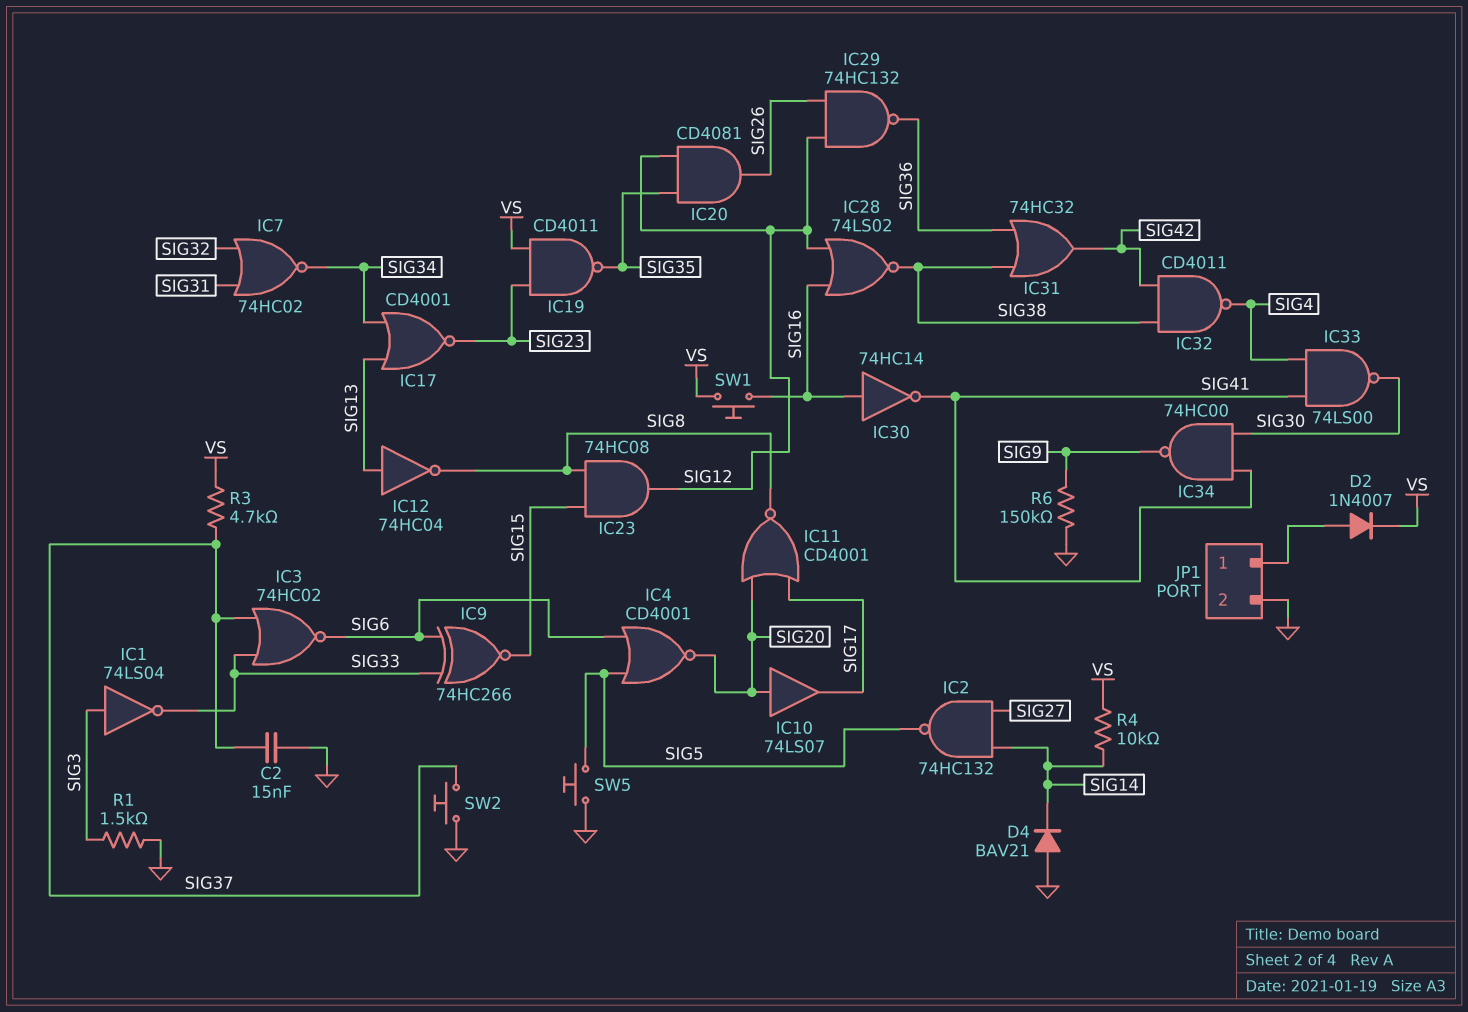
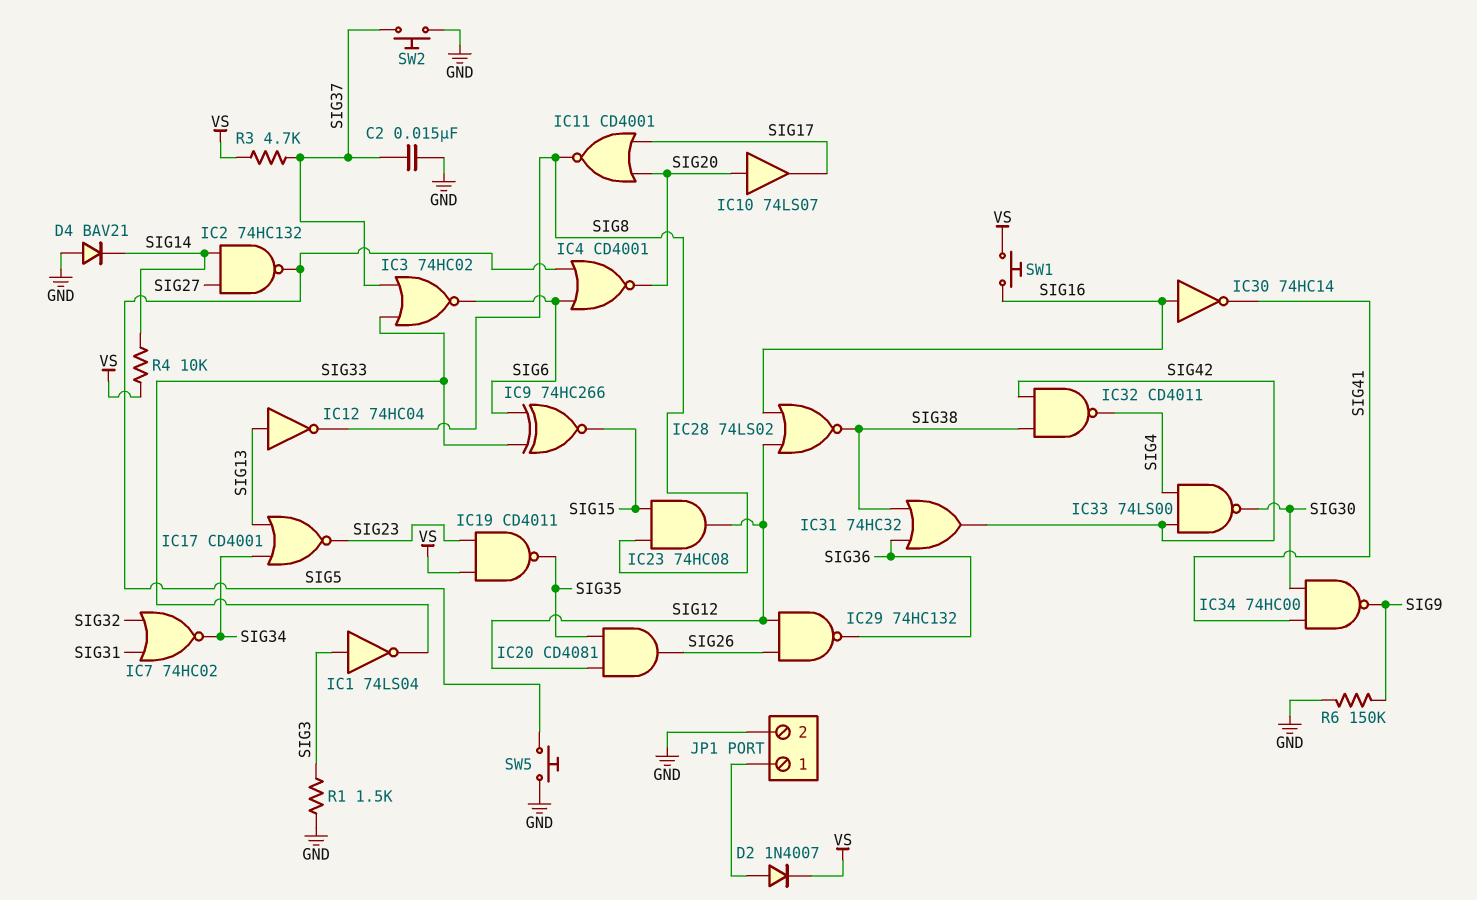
IC33: NAND 74LS00 (in SIG4, in SIG41, out SIG30) -> NAND 74LS00 (in SIG4, in SIG42, out SIG30)

